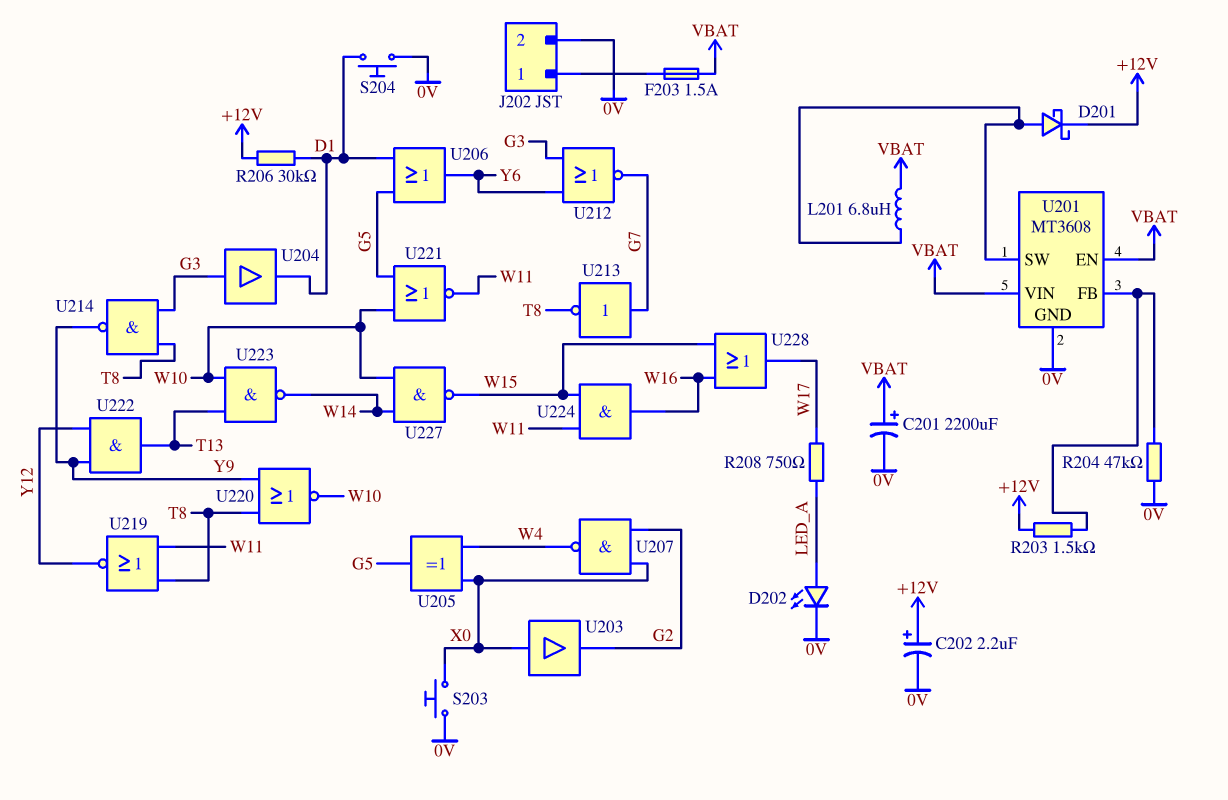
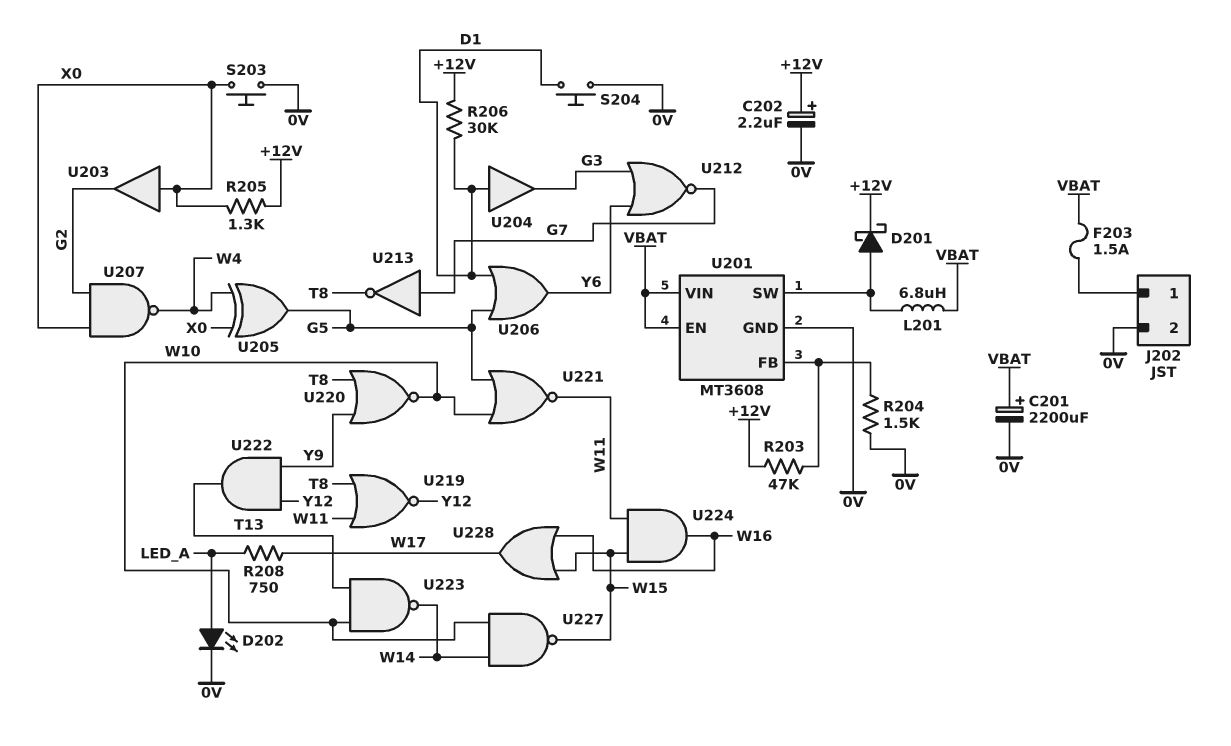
R203: 1.5k (+12V, U201/FB) -> 47k (+12V, U201/FB)
R204: 47k (0V, U201/FB) -> 1.5k (0V, U201/FB)
R205: none -> 1.3k (+12V, X0)
U204: buffer (in G3, out D1) -> buffer (in D1, out G3)
U214: NAND (in G3, in T8, out Y9) -> none

